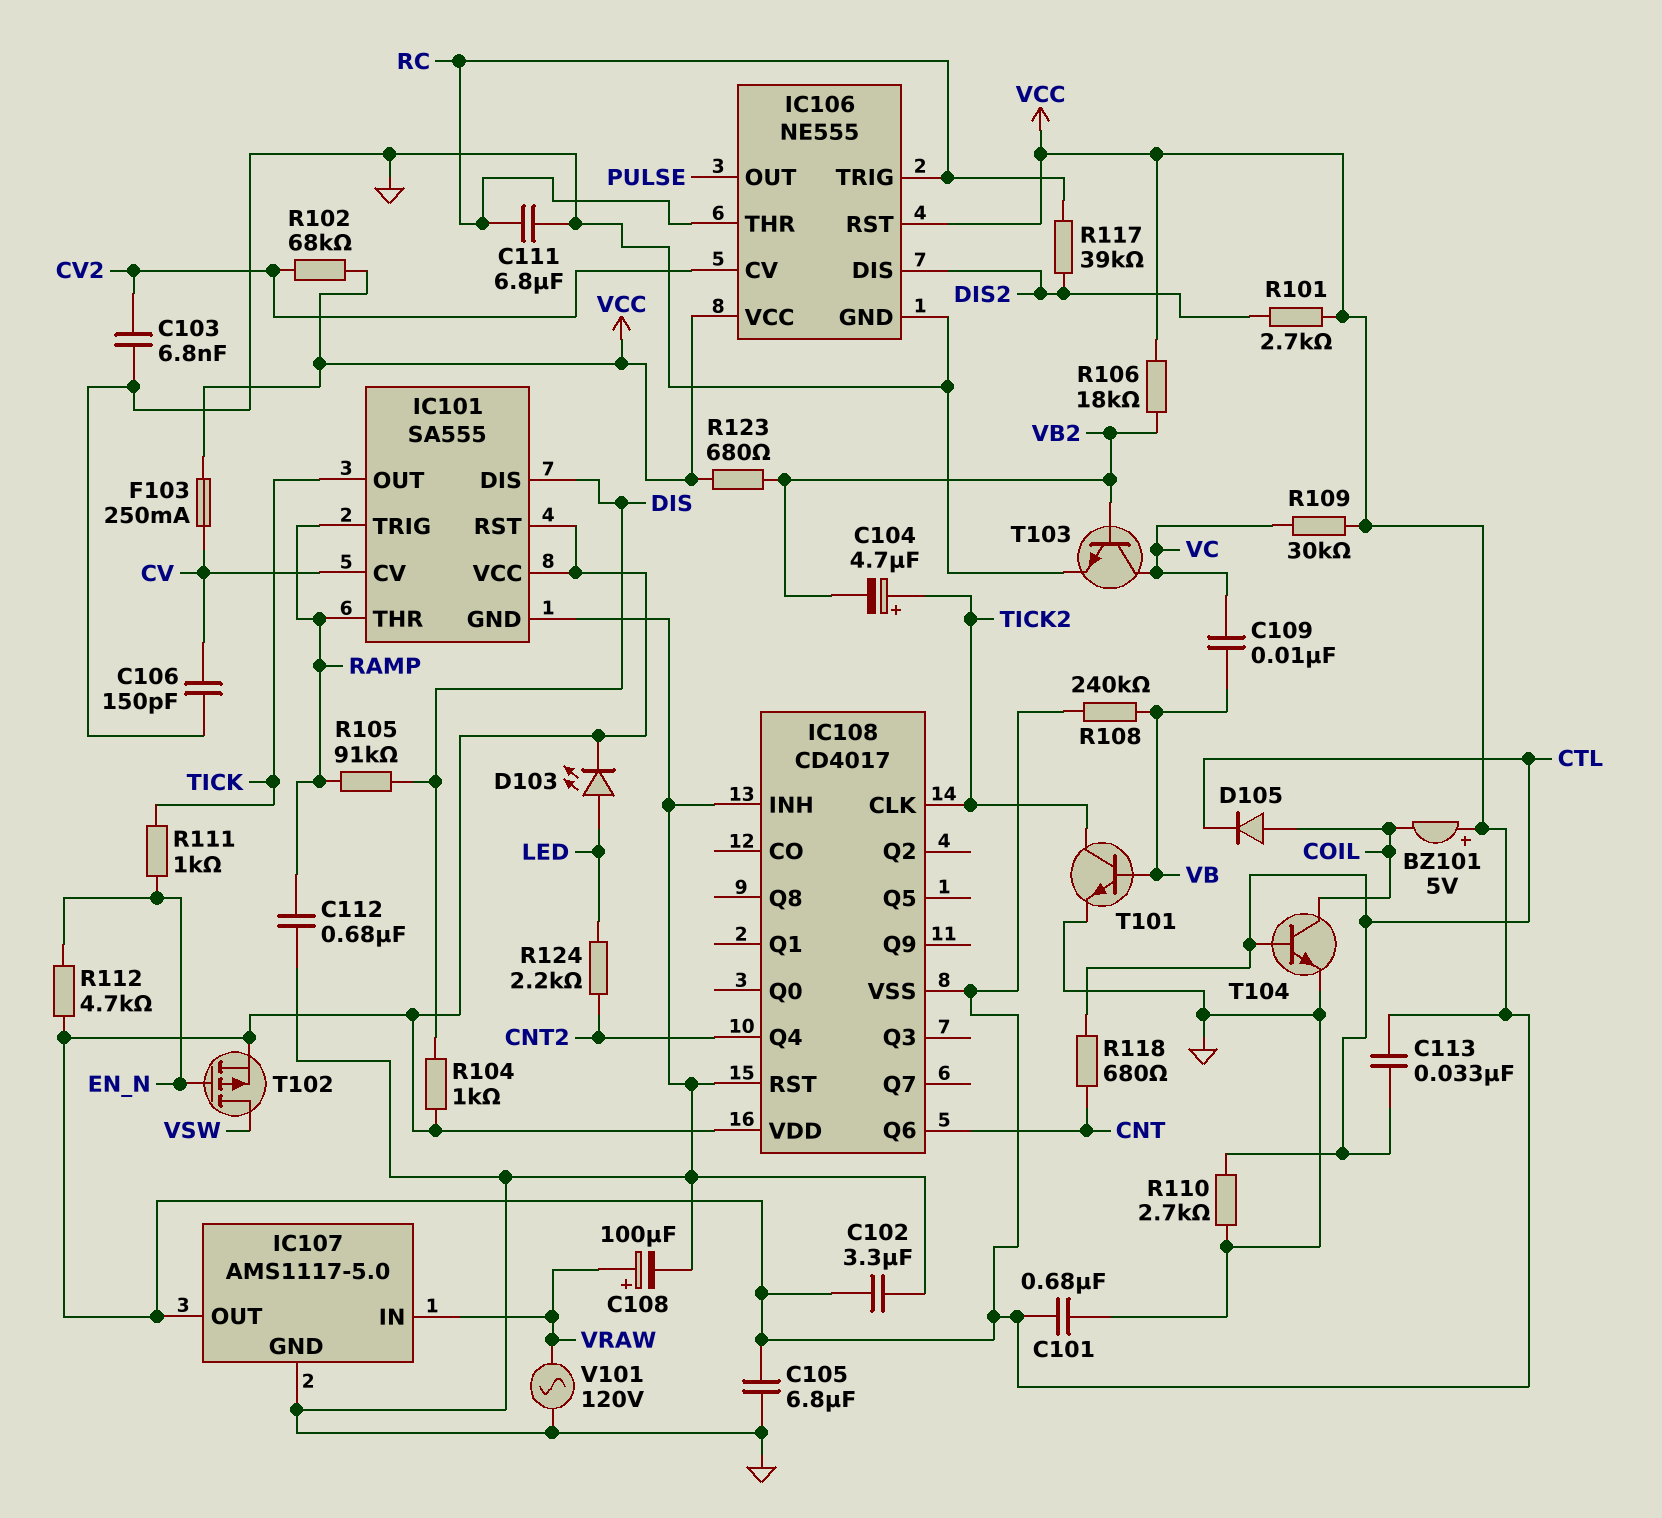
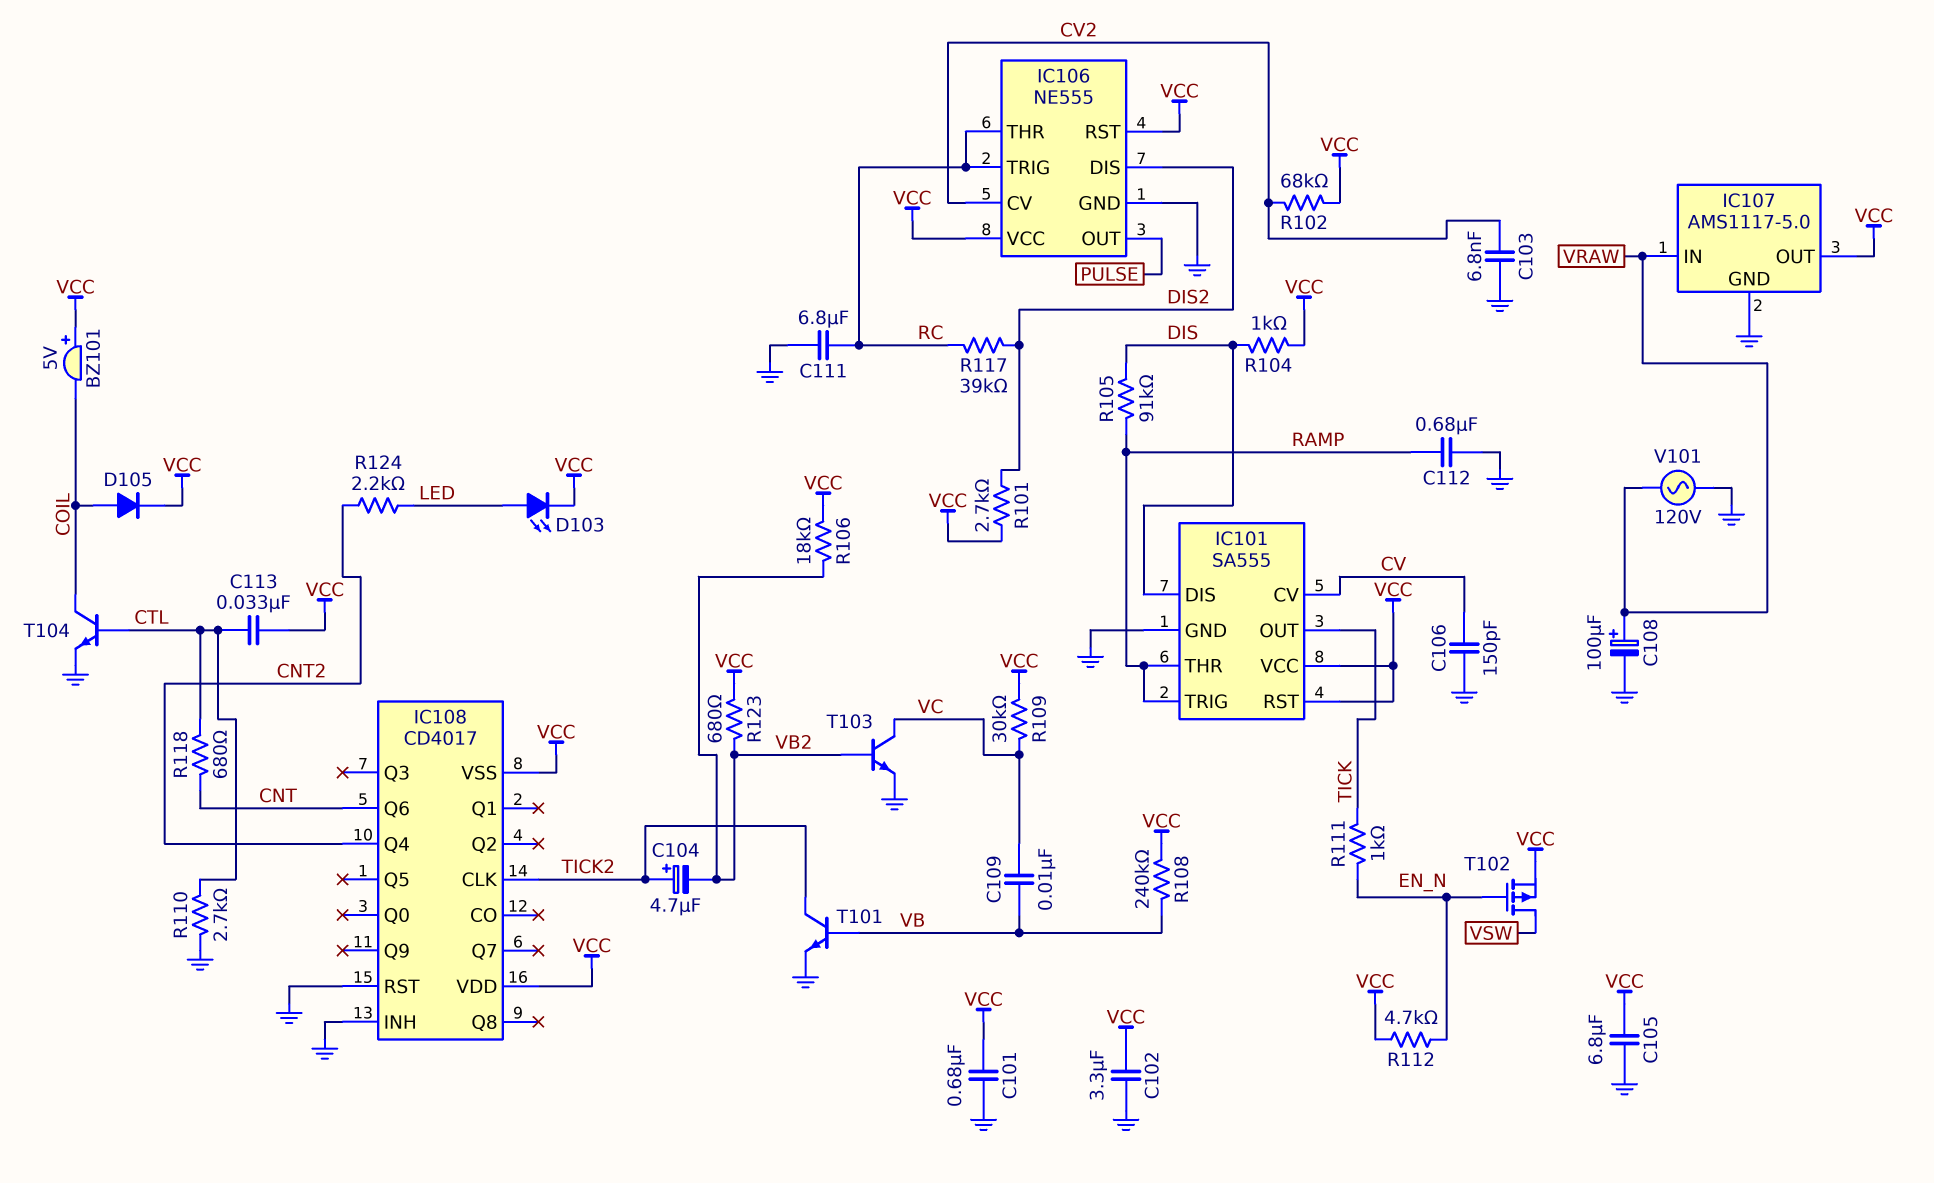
D105: diode (A COIL, K CTL) -> diode (A COIL, K VCC)
F103: 250mA (CV, VCC) -> none

